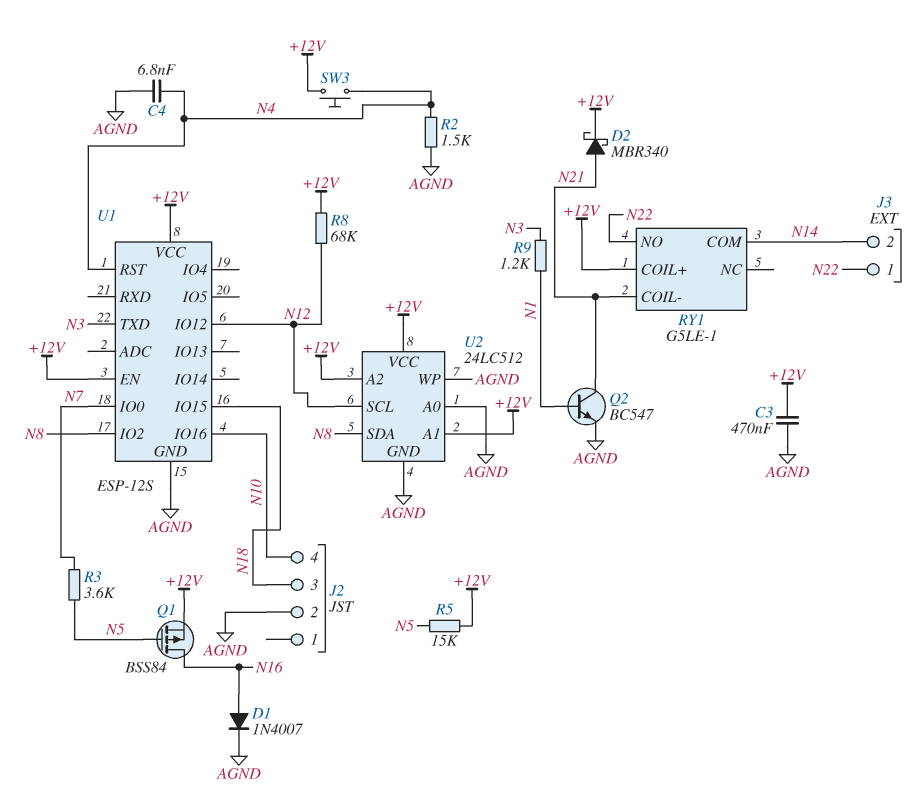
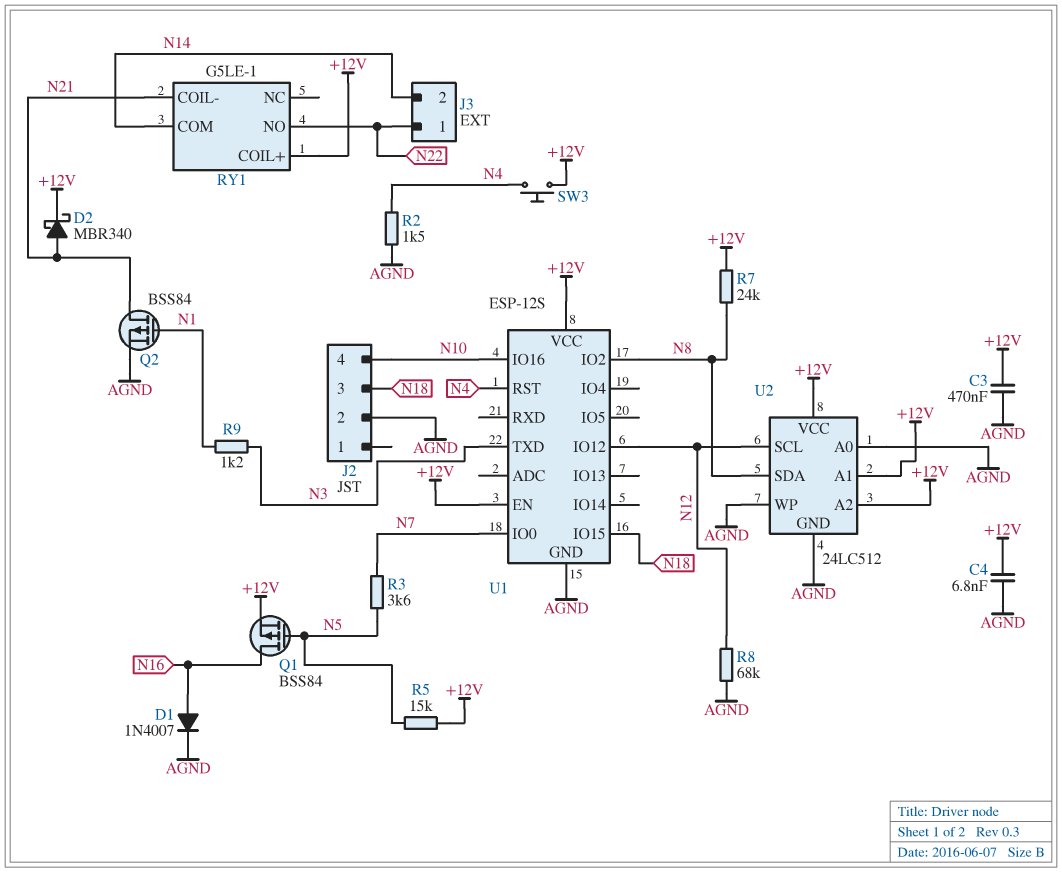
C4: 6.8nF (AGND, N4) -> 6.8nF (+12V, AGND)
Q2: NPN BC547 (B N1, C N21, E AGND) -> PMOS BSS84 (G N1, D N21, S AGND)
R7: none -> 24k (+12V, N8)
R8: 68k (+12V, N12) -> 68k (AGND, N12)

